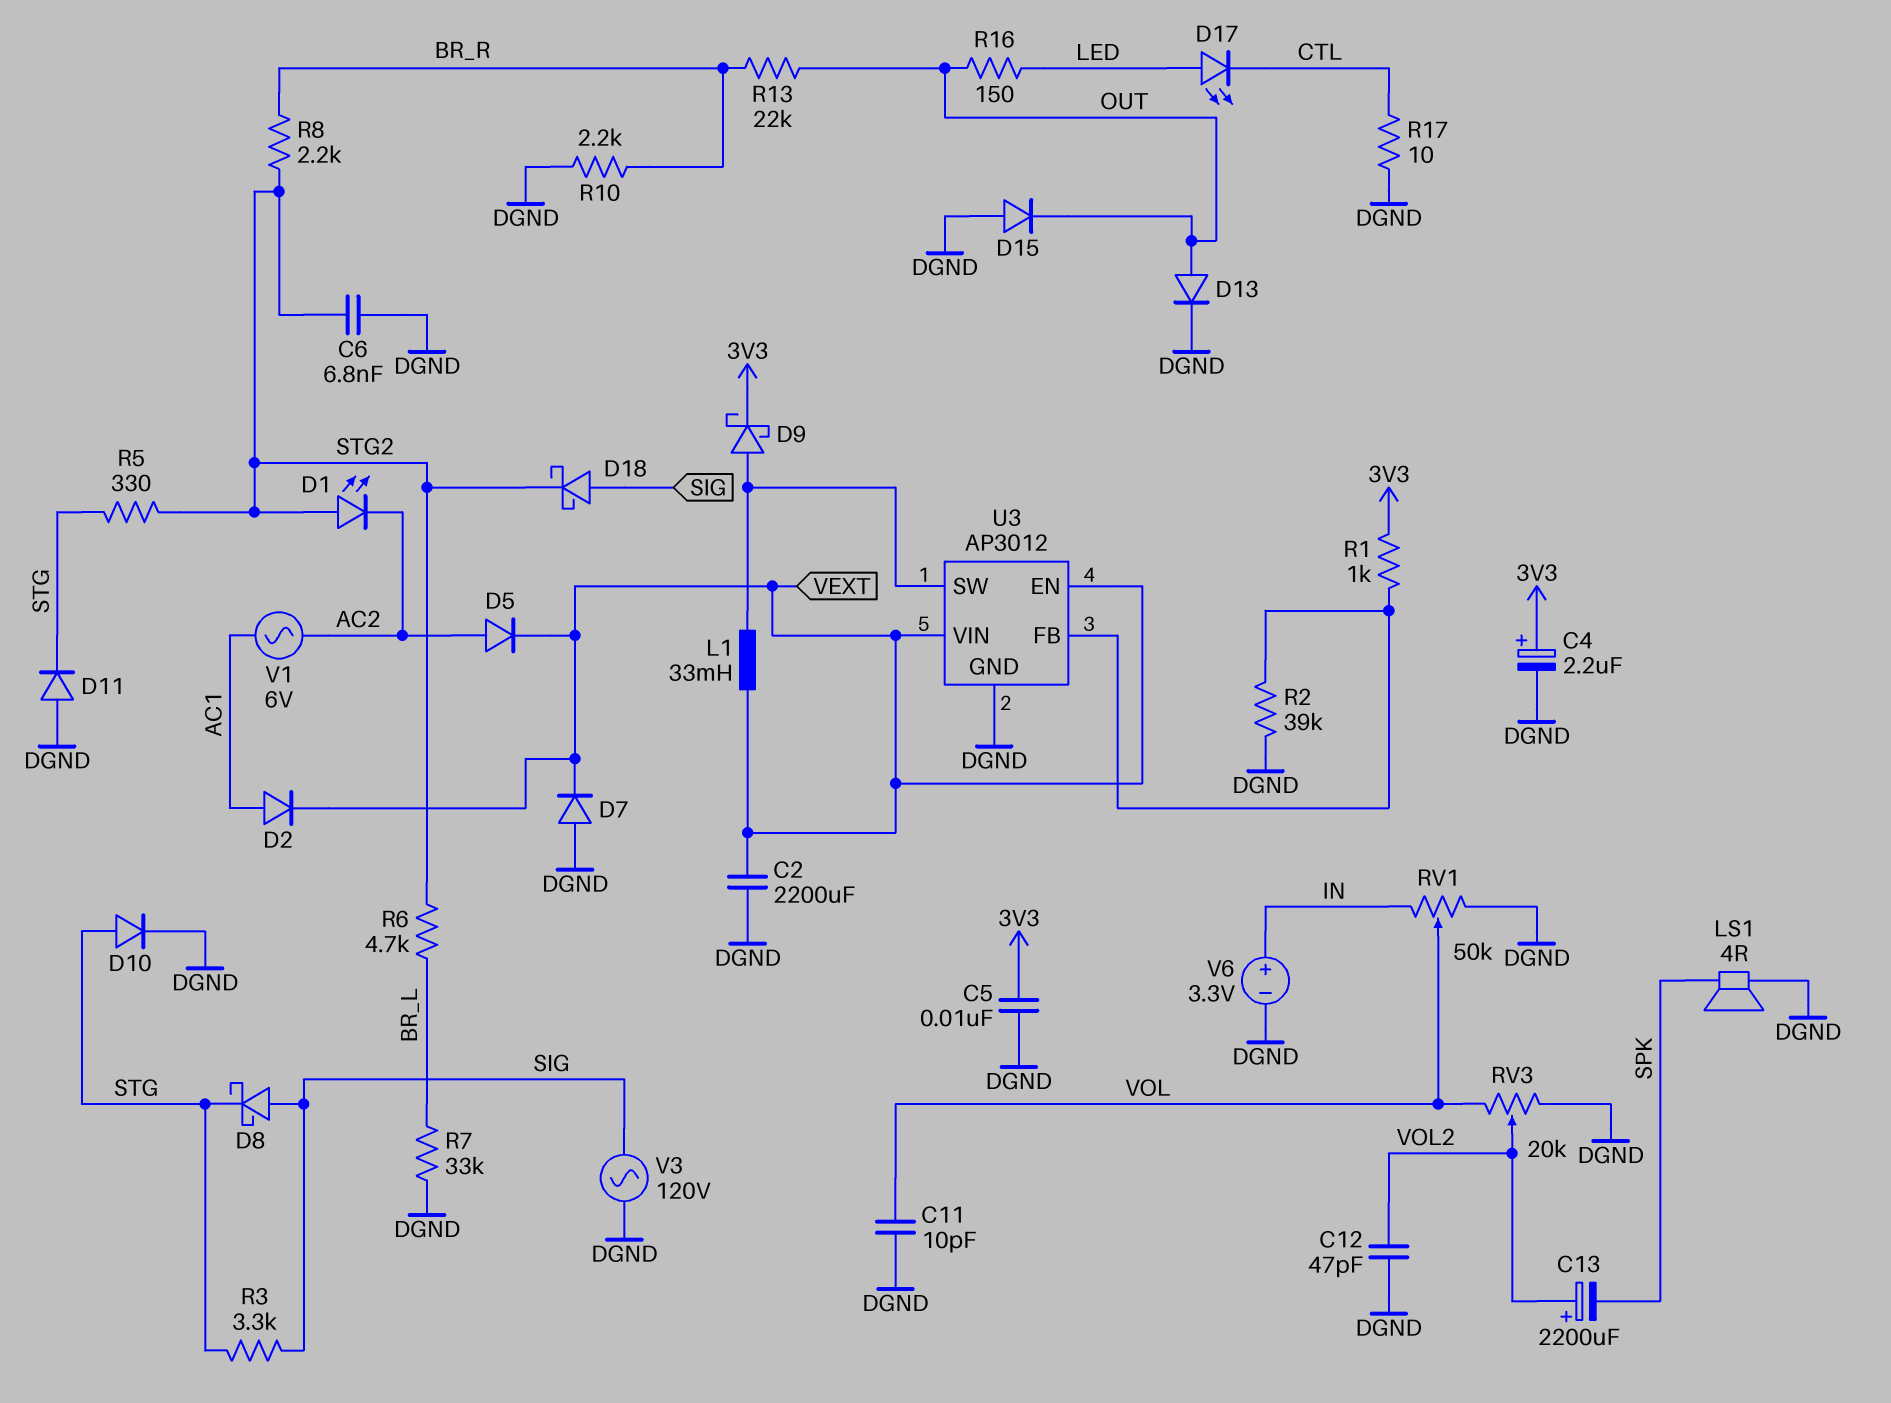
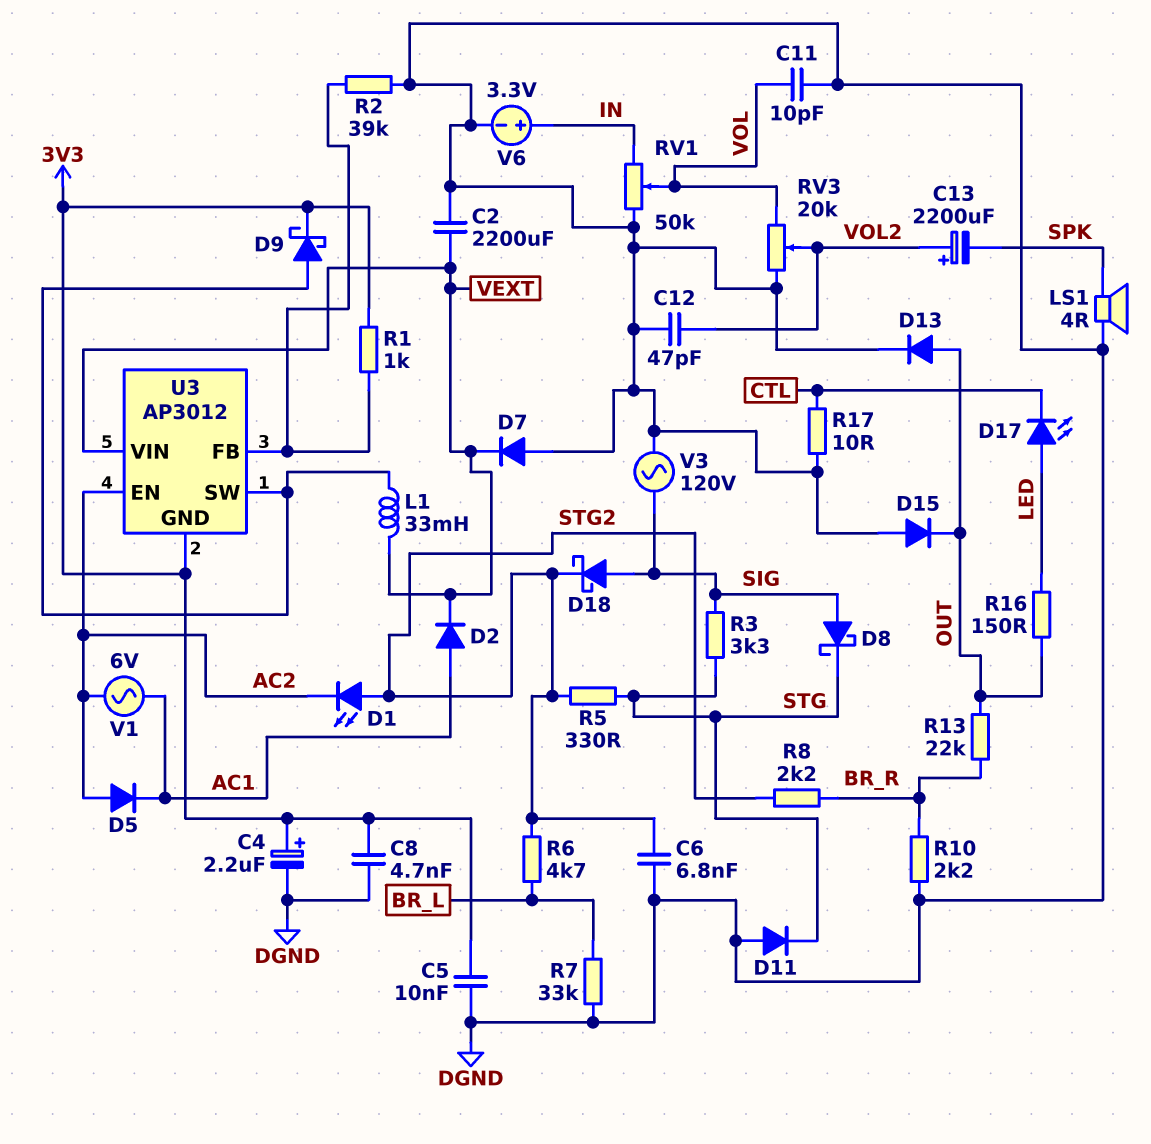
C8: none -> 4.7nF (3V3, DGND)
D5: diode (A AC2, K VEXT) -> diode (A AC2, K AC1)
D10: diode (A STG, K DGND) -> none
U3 pin EN: VEXT -> AC2
U3 pin GND: DGND -> 3V3

